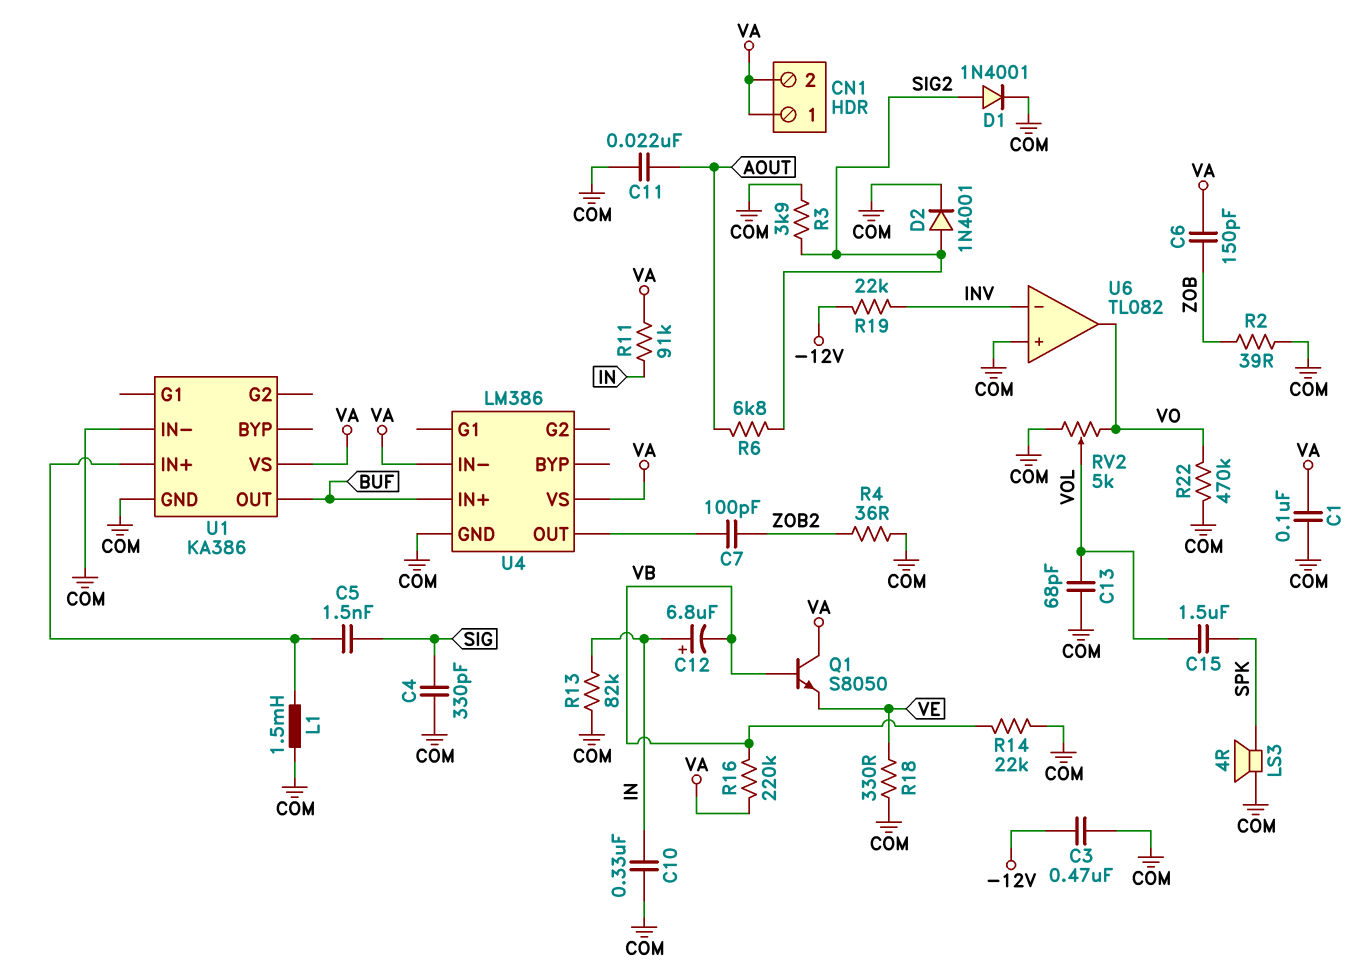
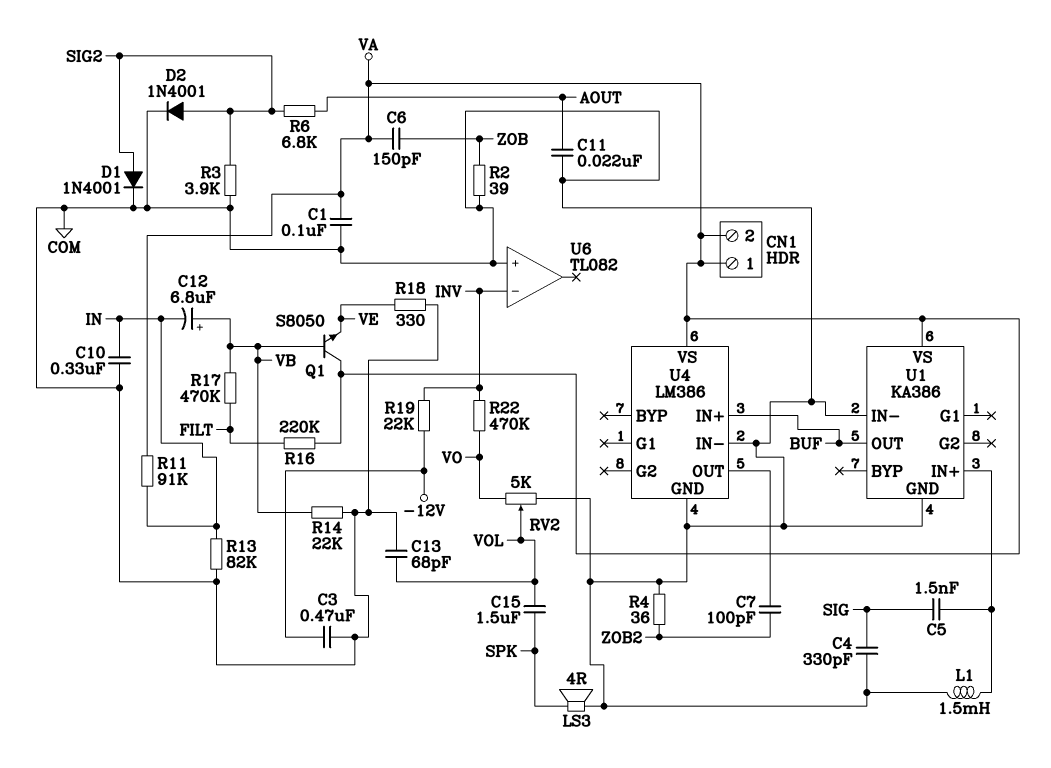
C12: 6.8uF (plus IN, minus VB) -> 6.8uF (plus VB, minus IN)
R16: 220k (VA, VB) -> 220k (FILT, VA)
R17: none -> 470k (FILT, VB)
R22: 470k (COM, VO) -> 470k (INV, VO)
U4 pin IN-: VA -> COM
U6 pin out: VO -> none

